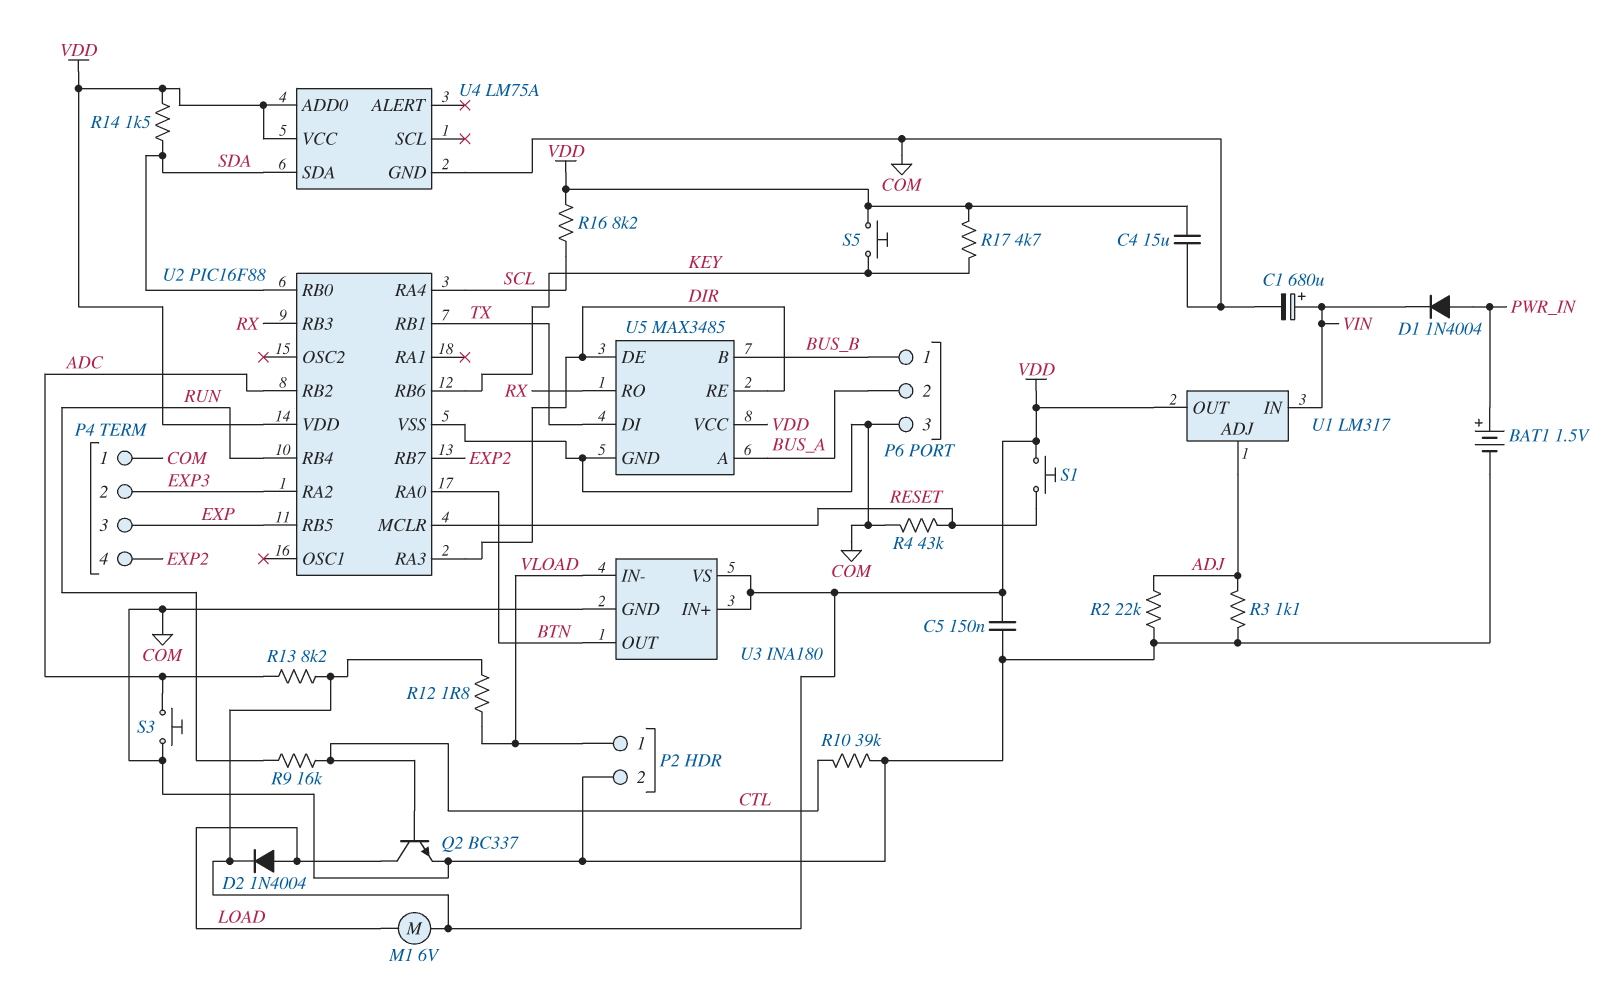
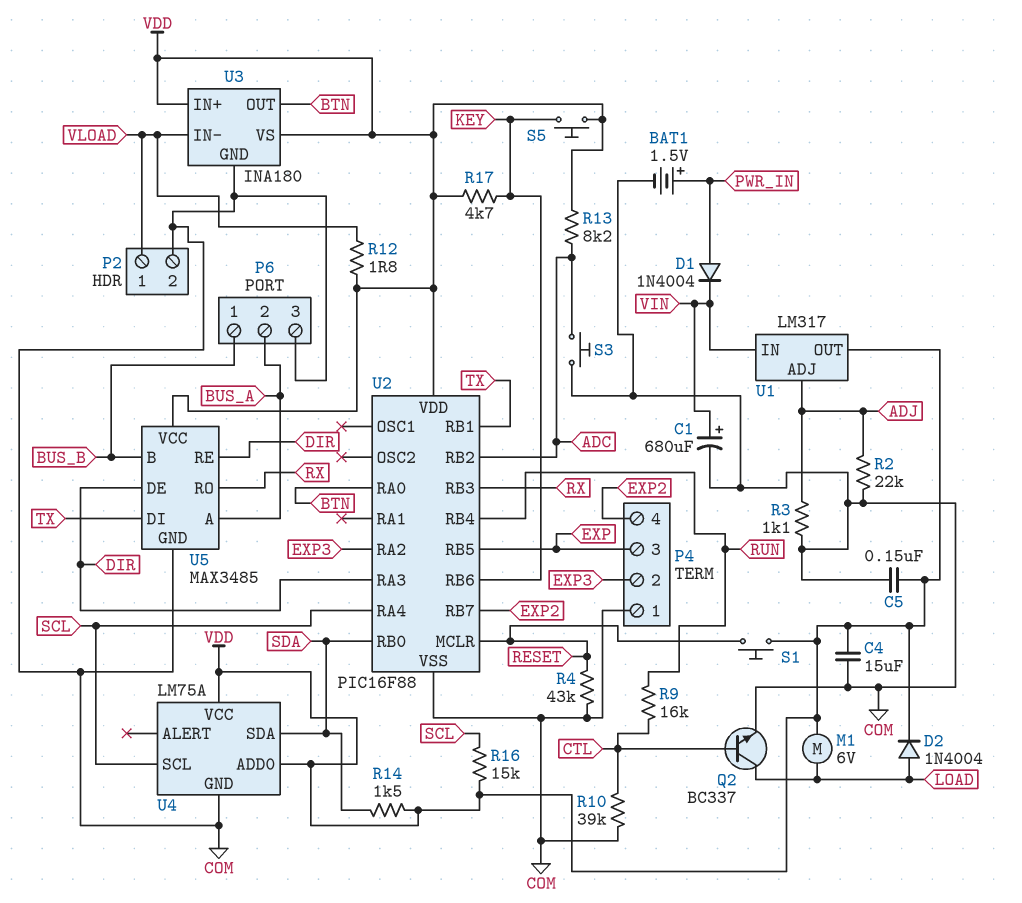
R16: 8.2k (SCL, VDD) -> 15k (SCL, VDD)
U4 pin SCL: none -> SCL

